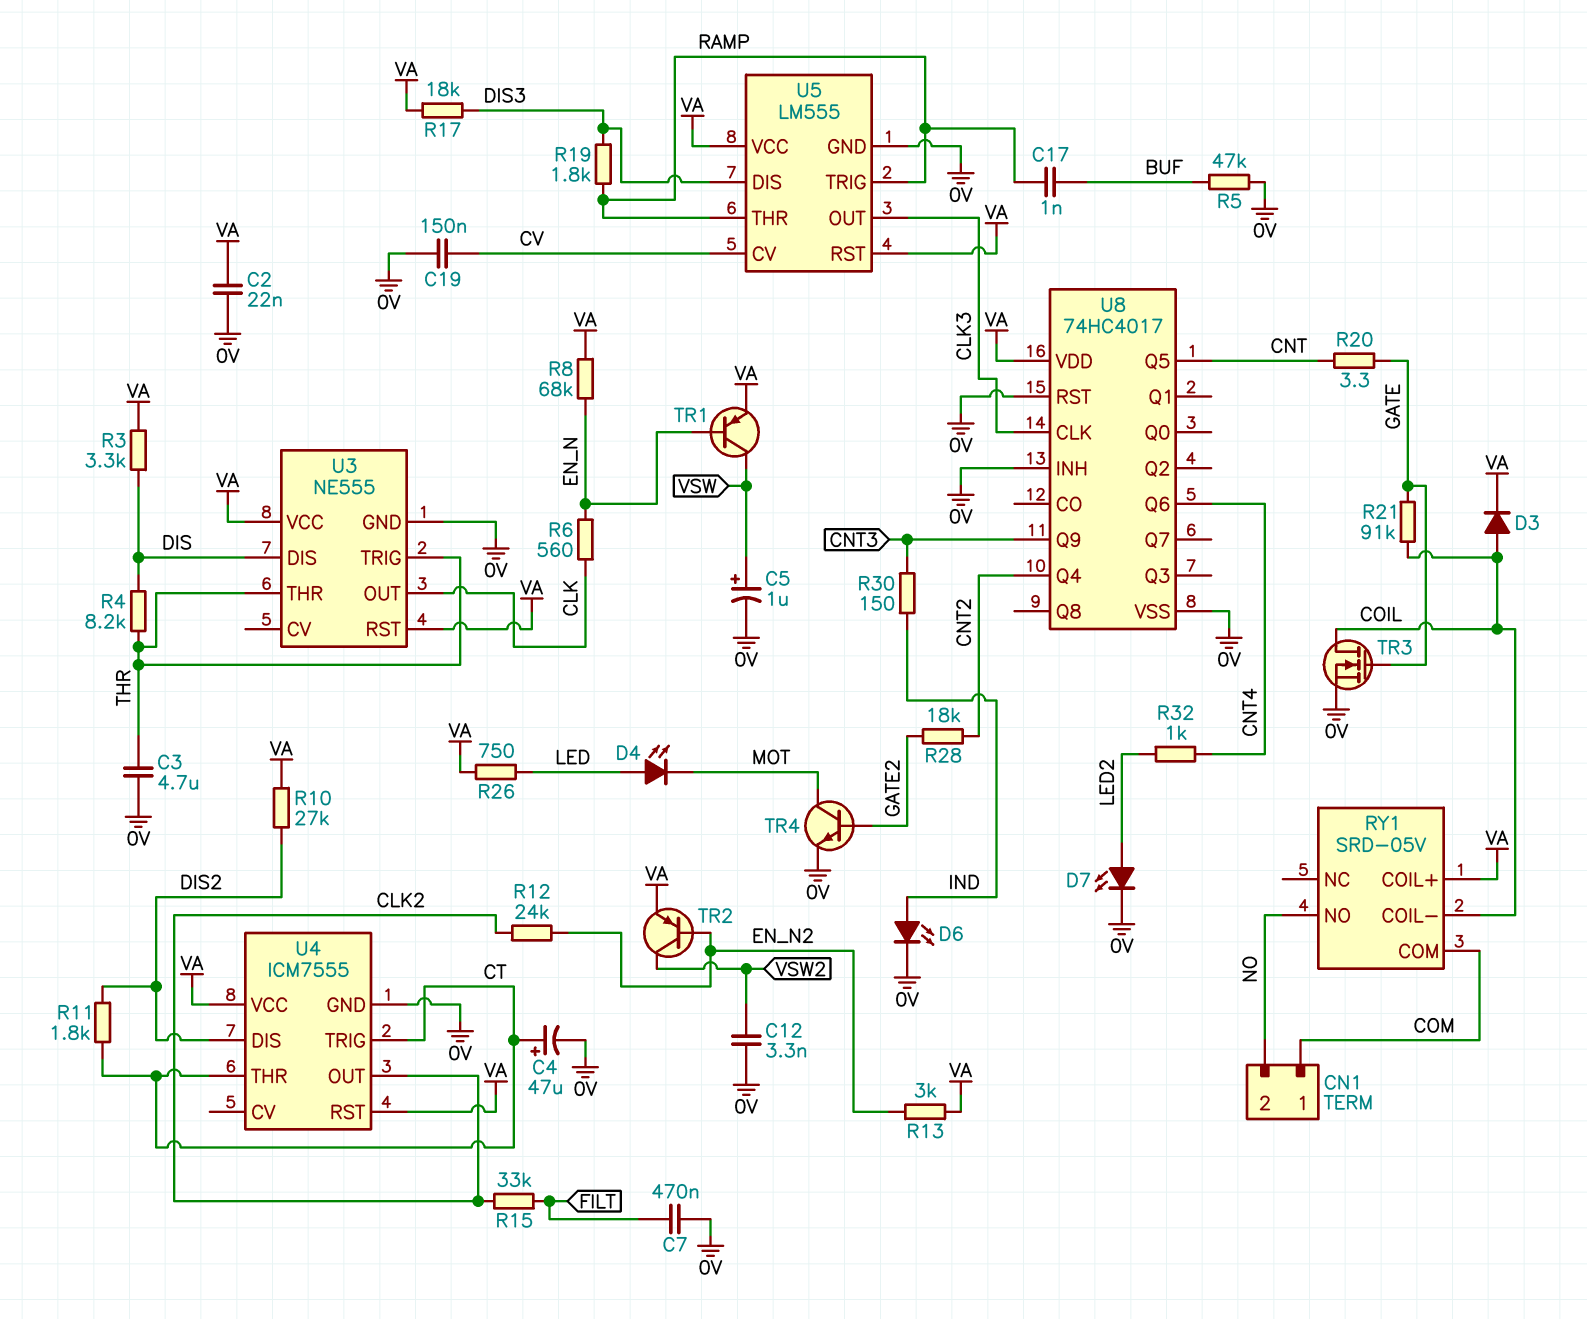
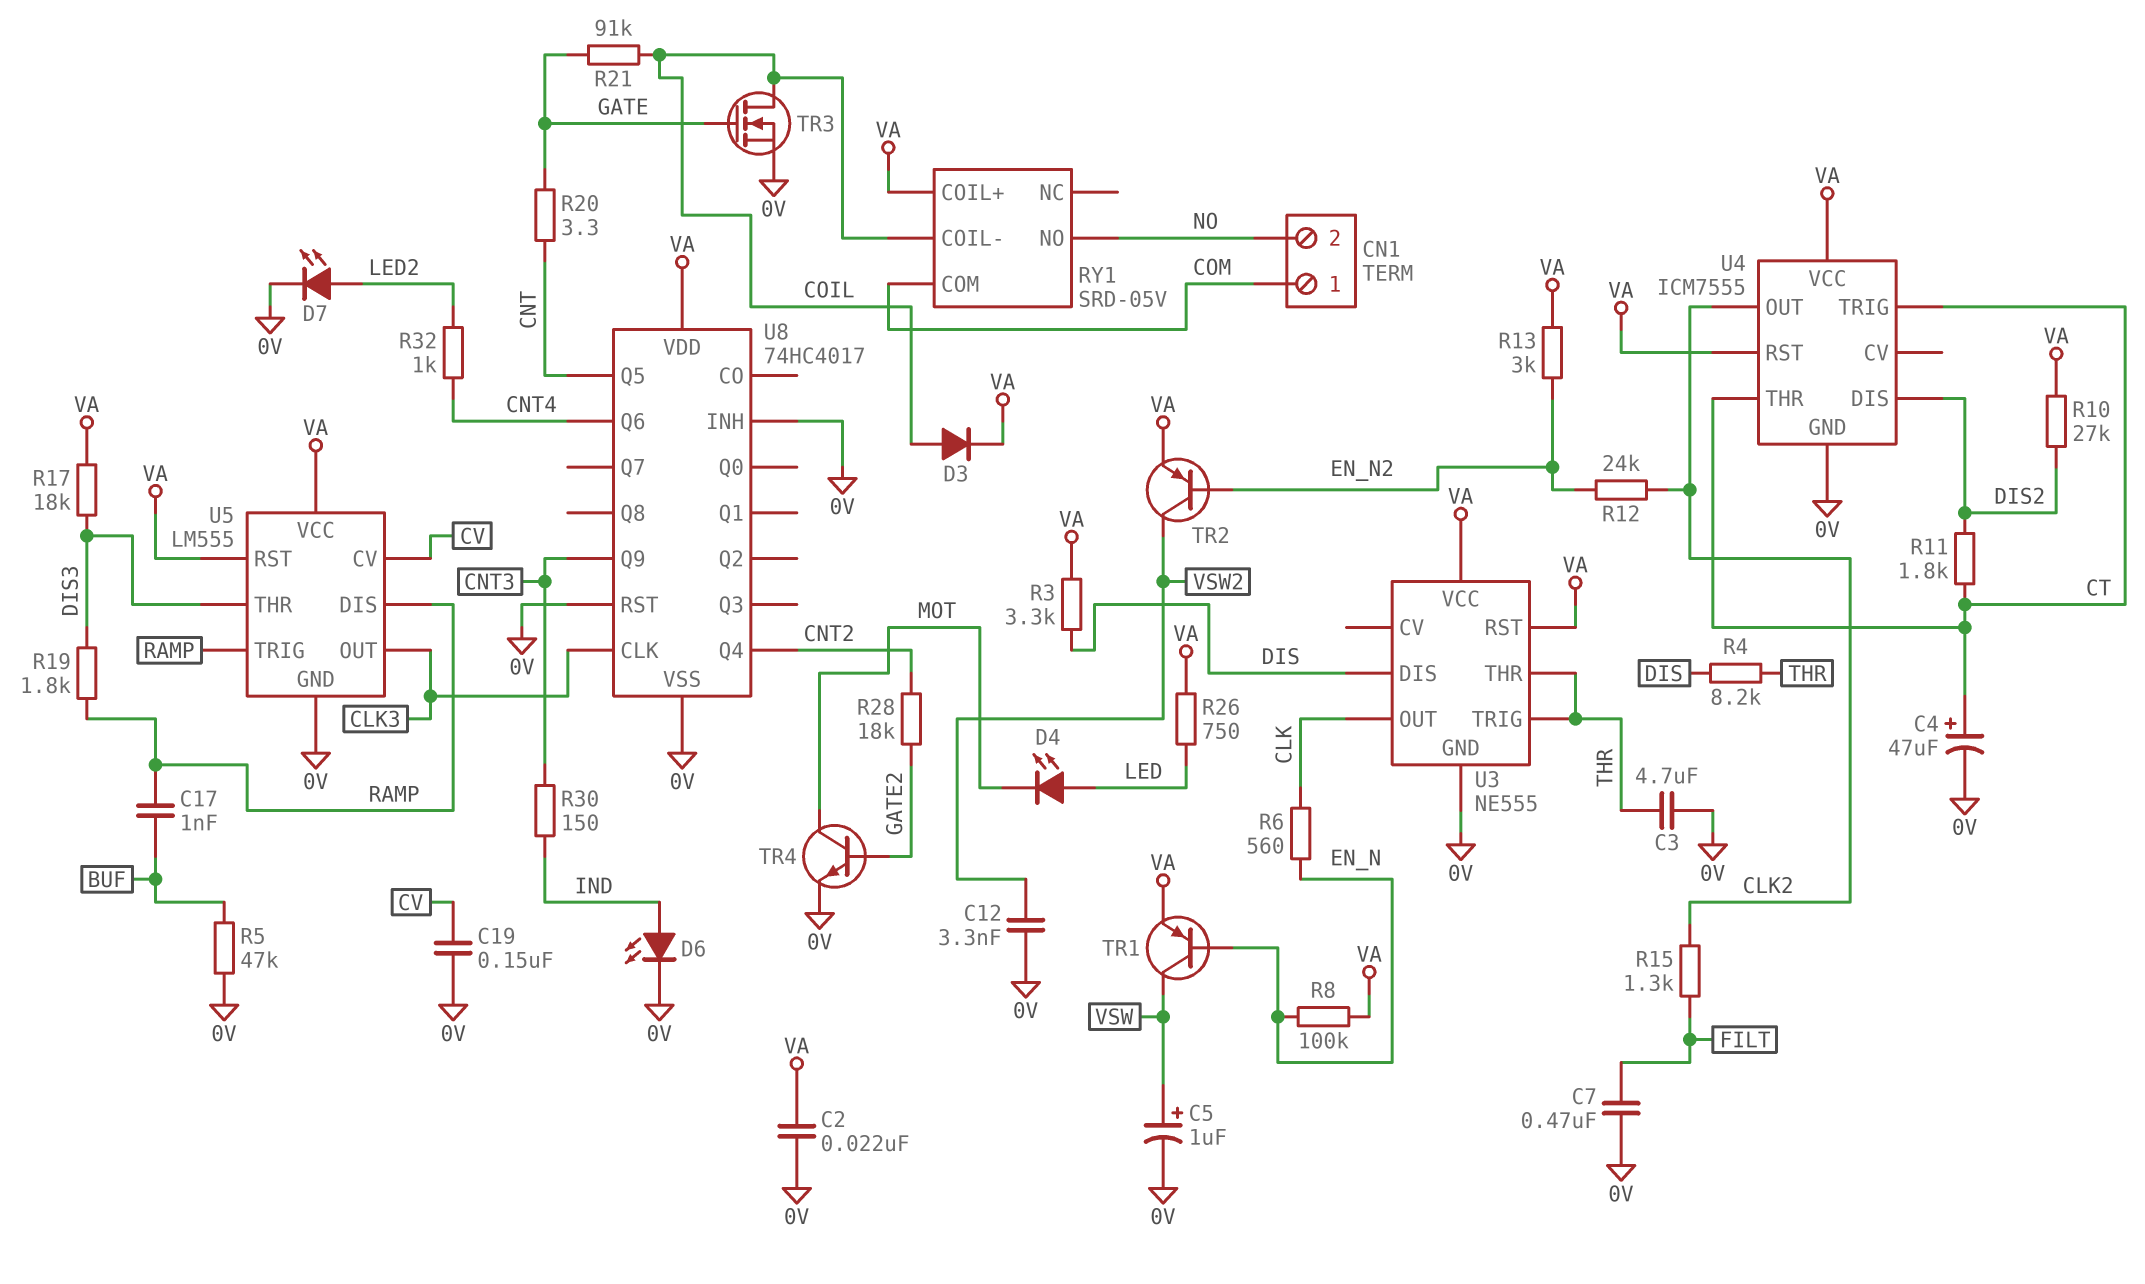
R8: 68k (EN_N, VA) -> 100k (EN_N, VA)
R15: 33k (CLK2, FILT) -> 1.3k (CLK2, FILT)
U5 pin DIS: DIS3 -> RAMP
U5 pin THR: RAMP -> DIS3

